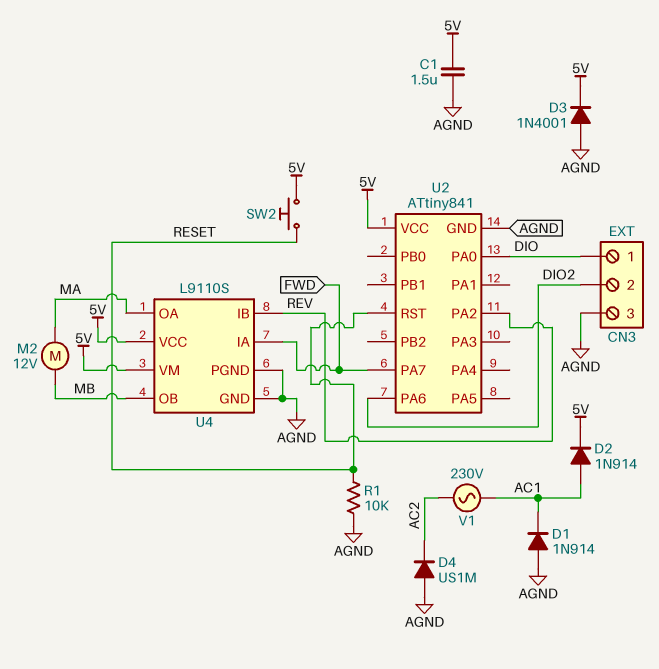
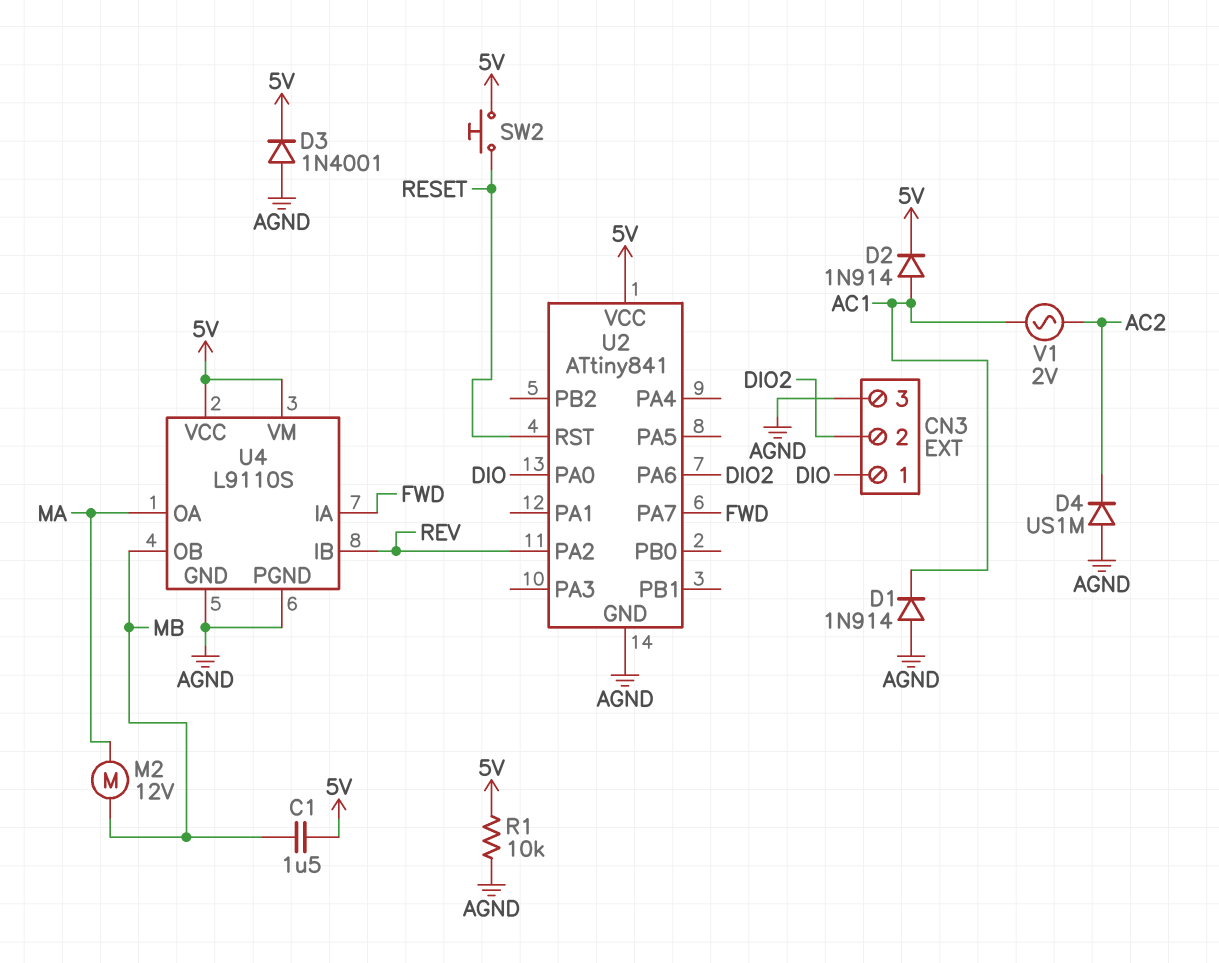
C1: 1.5uF (5V, AGND) -> 1.5uF (5V, MB)
R1: 10k (AGND, RESET) -> 10k (5V, AGND)
V1: AC 230V (AC1, AC2) -> AC 2V (AC1, AC2)

